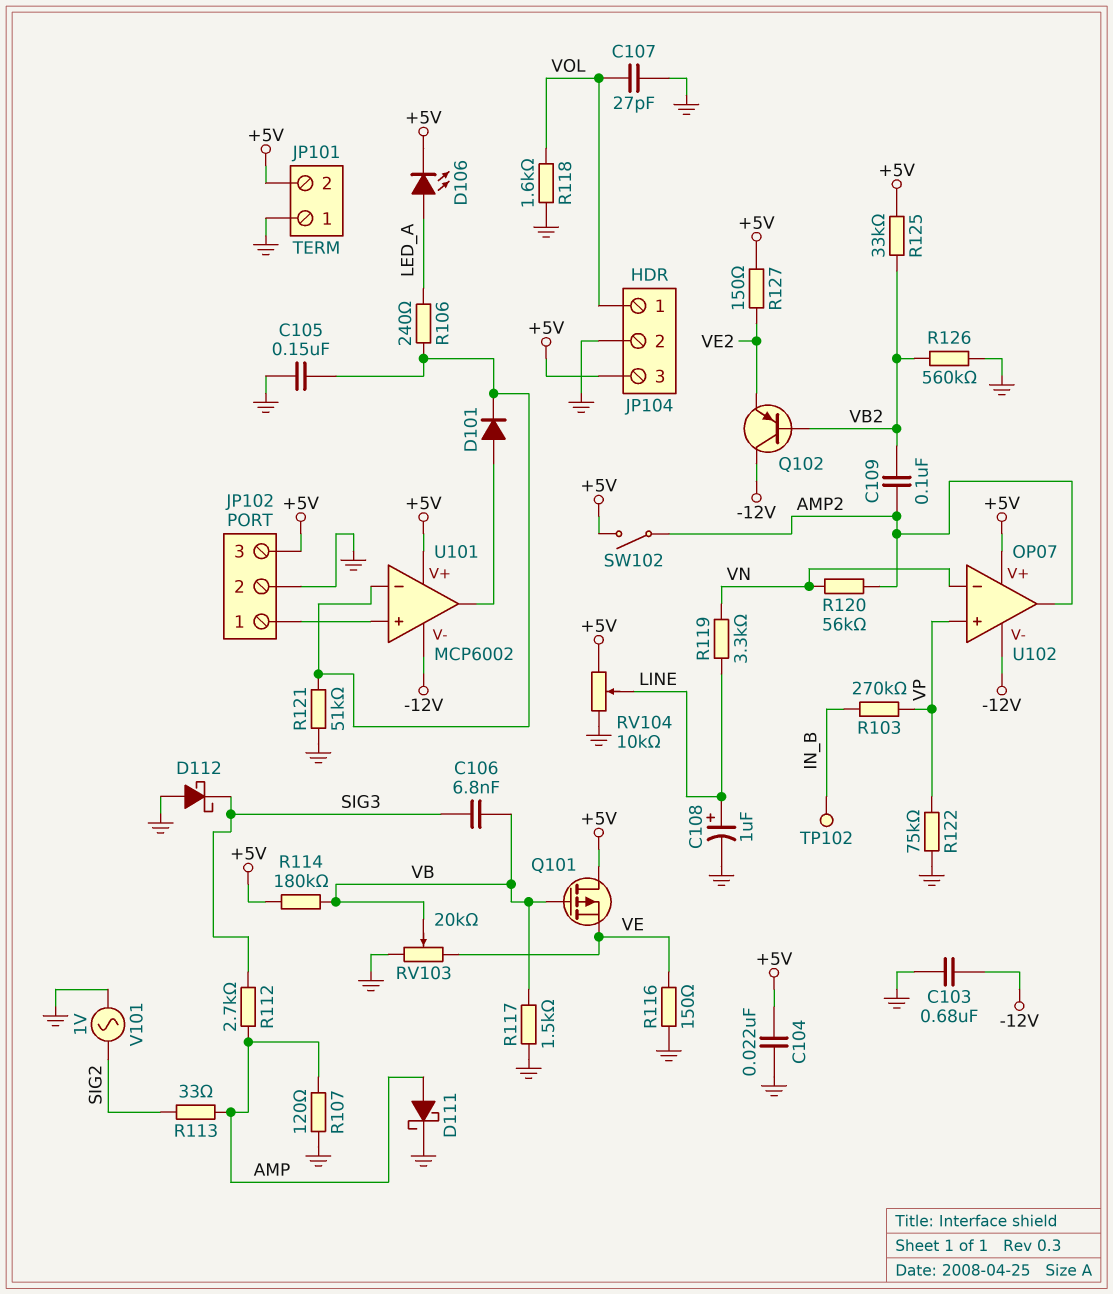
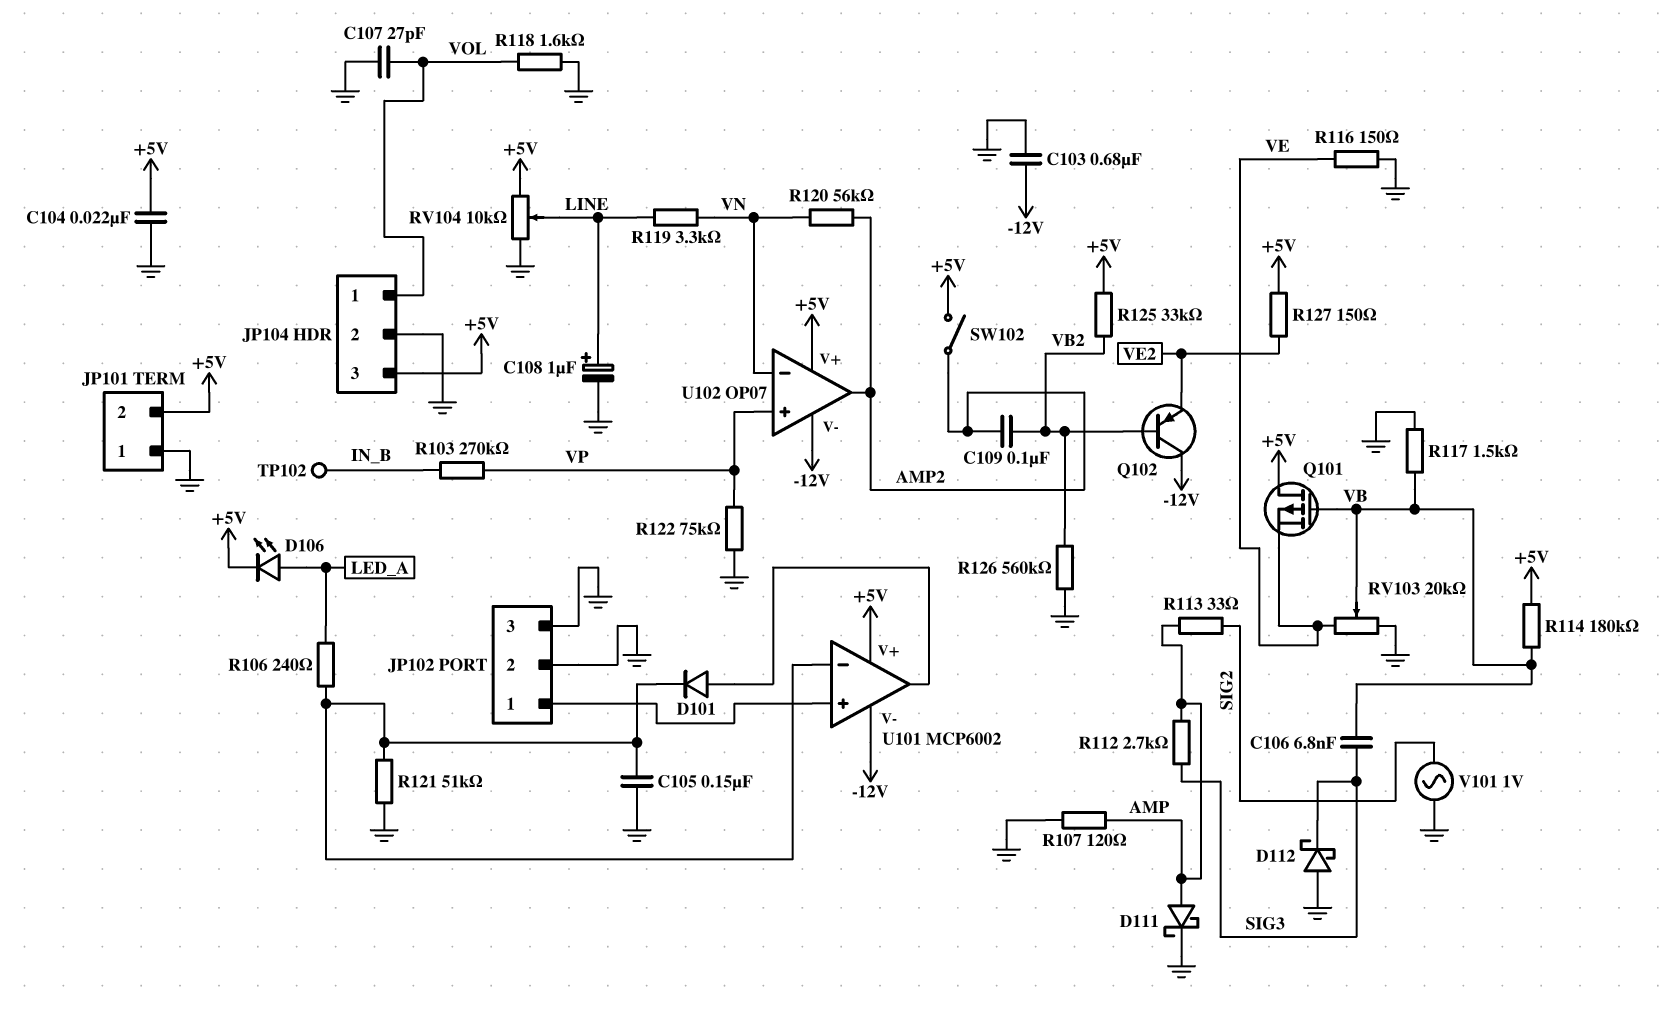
JP102 pin 3: +5V -> GND

